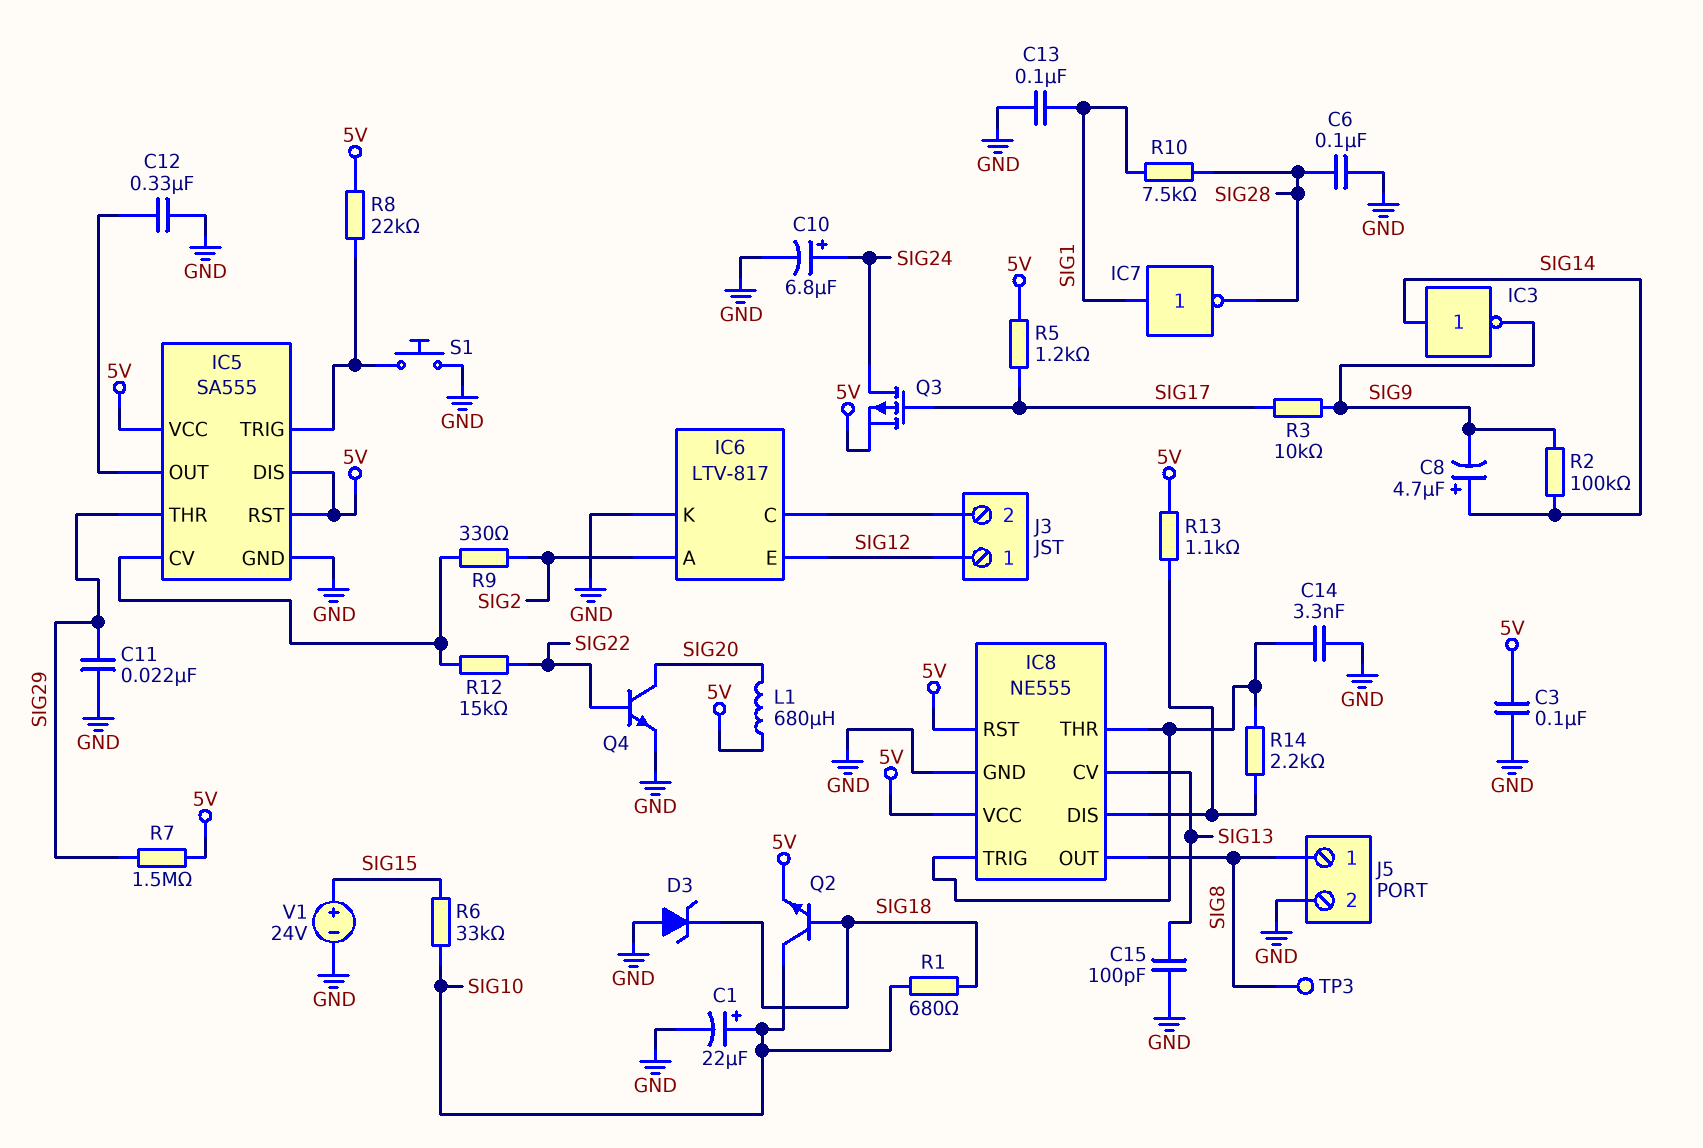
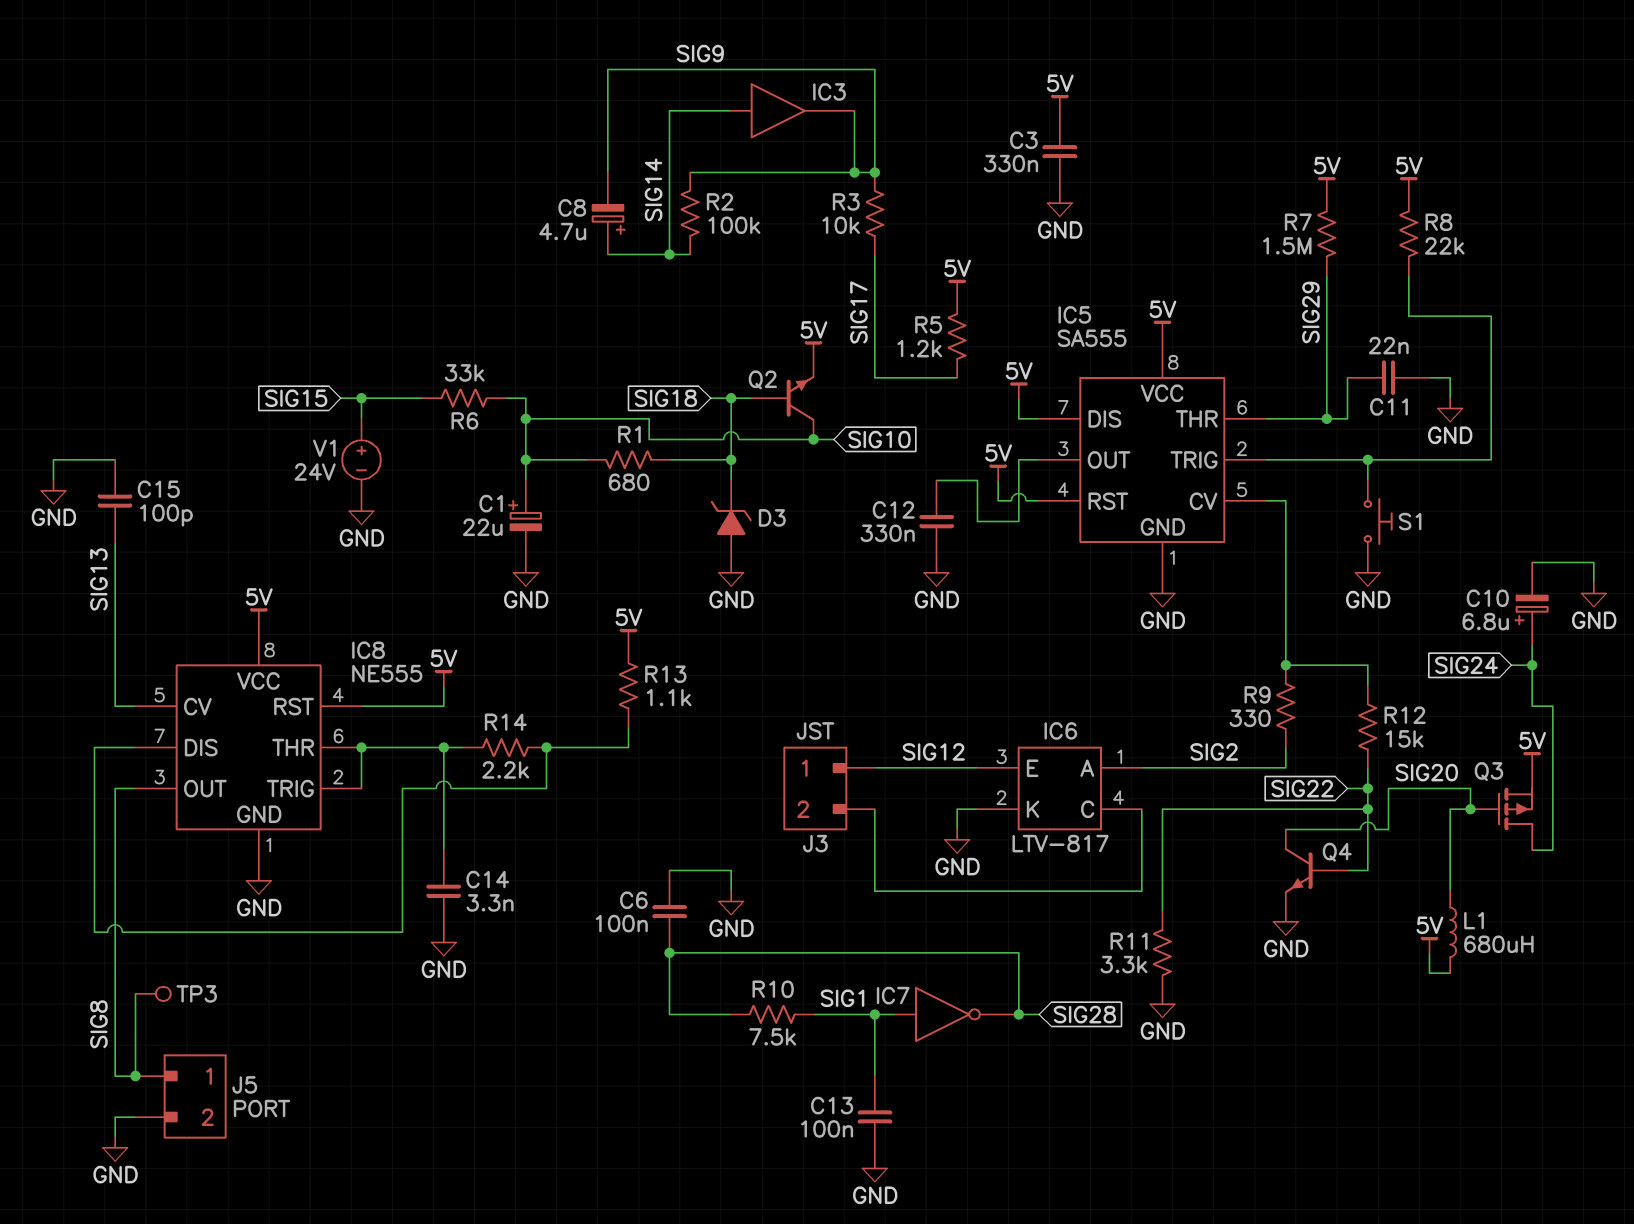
C3: 100nF (5V, GND) -> 330nF (5V, GND)
IC3: NOT (in SIG14, out SIG9) -> buffer (in SIG14, out SIG9)
Q3: PMOS (G SIG17, D SIG24, S 5V) -> PMOS (G SIG20, D SIG24, S 5V)
R11: none -> 3.3k (GND, SIG22)

